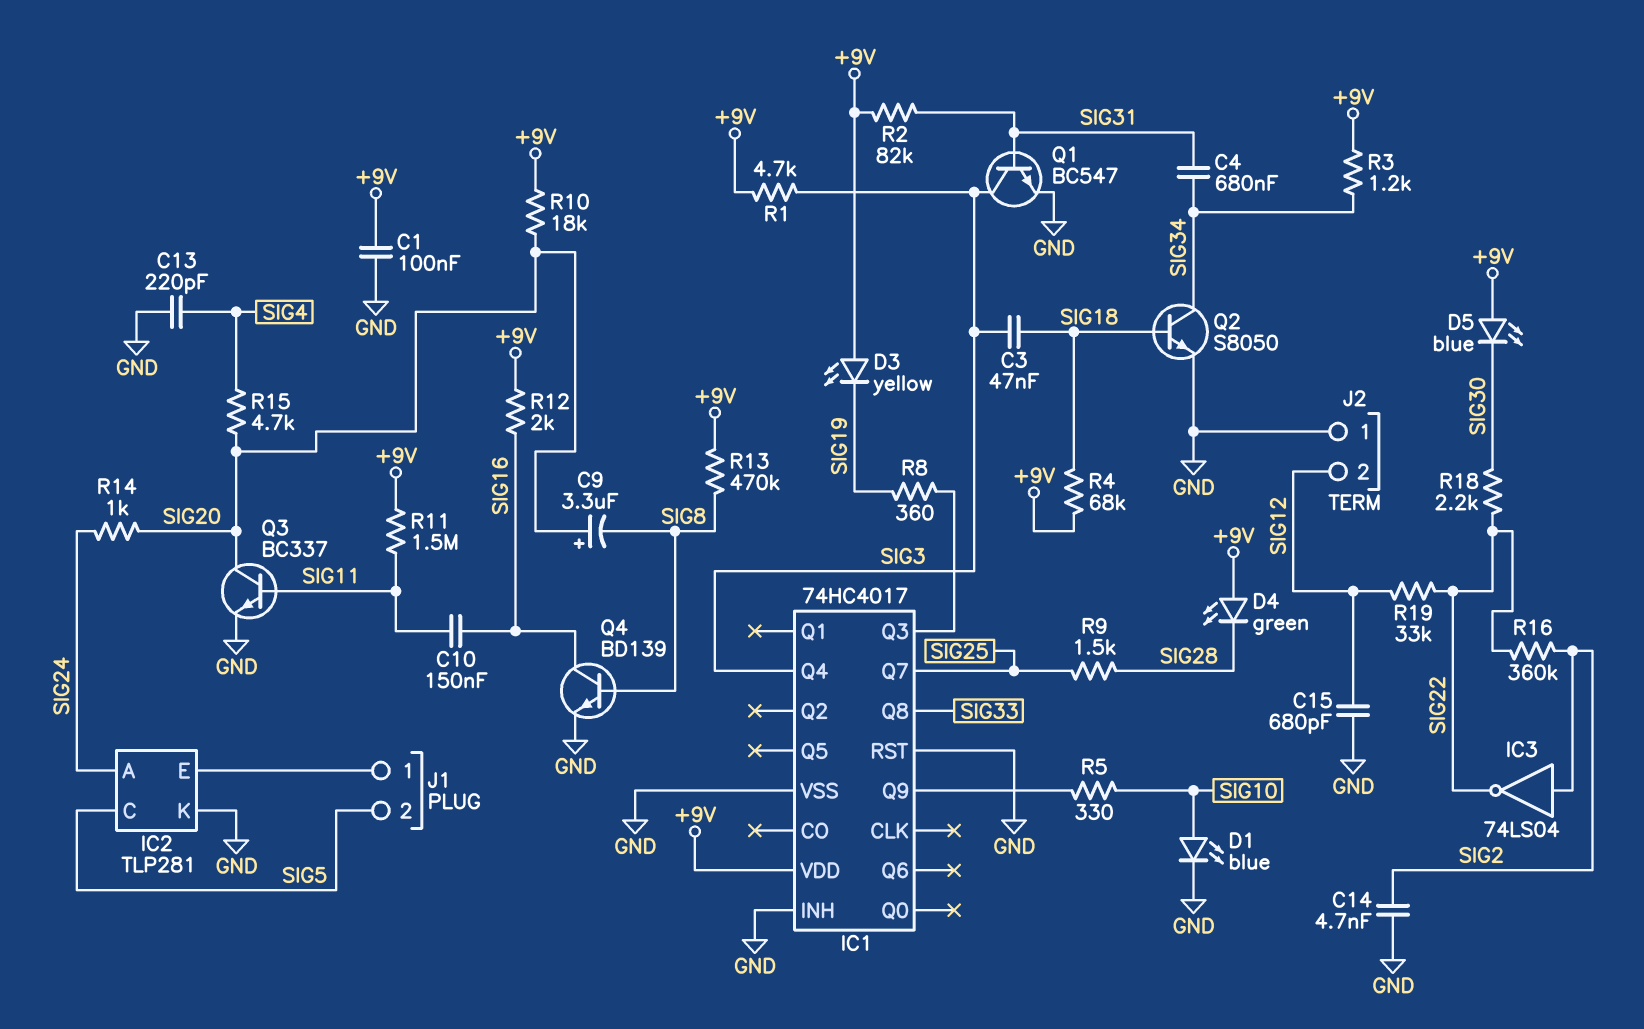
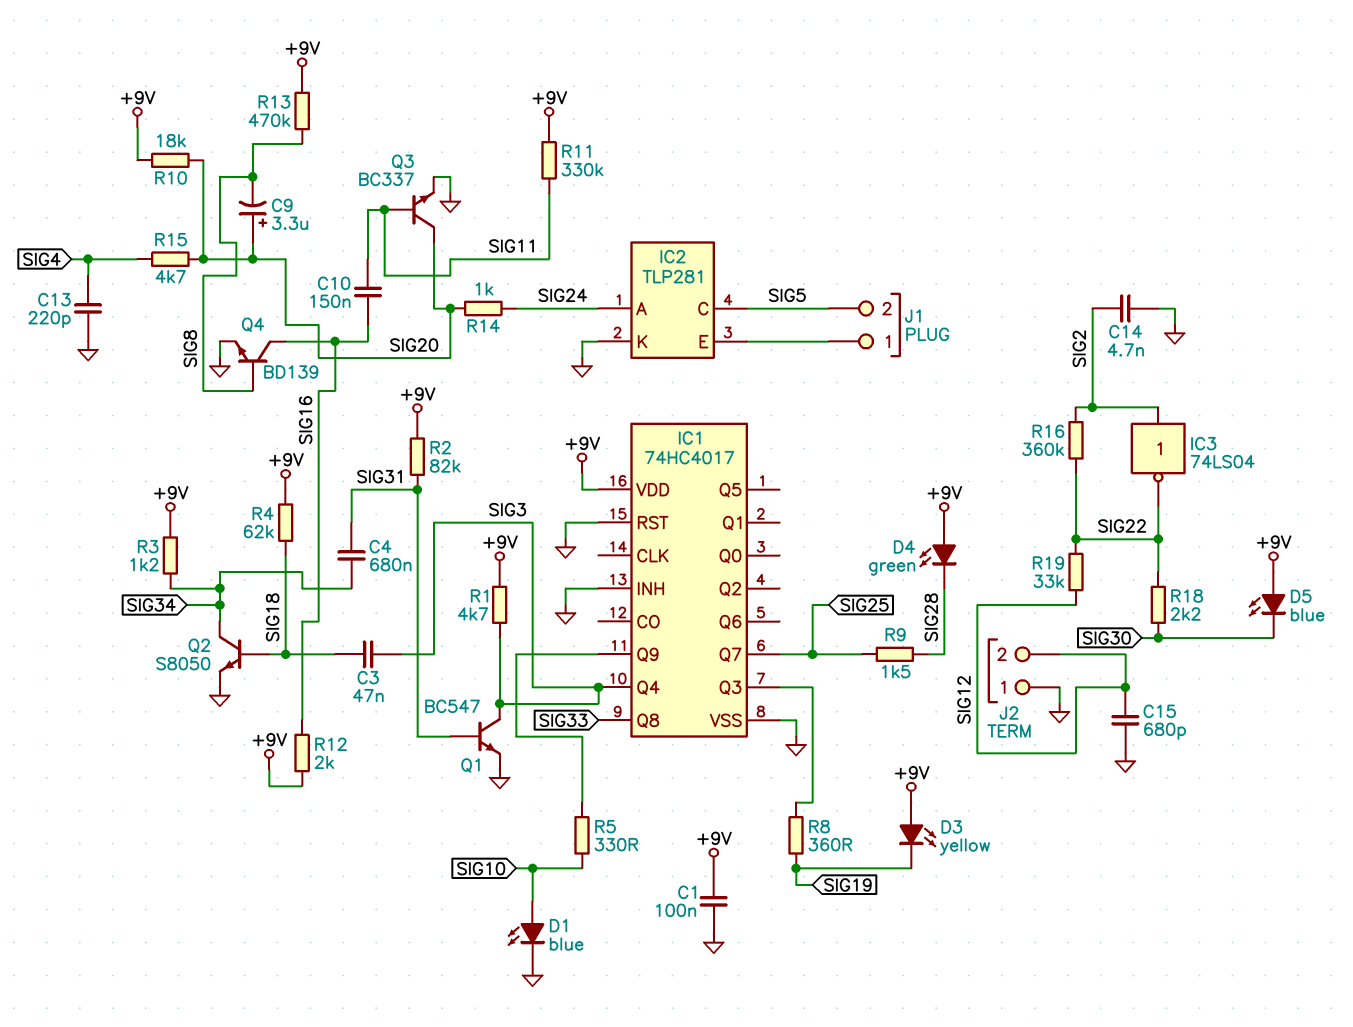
R4: 68k (+9V, SIG18) -> 62k (+9V, SIG18)
R11: 1.5M (+9V, SIG11) -> 330k (+9V, SIG11)

